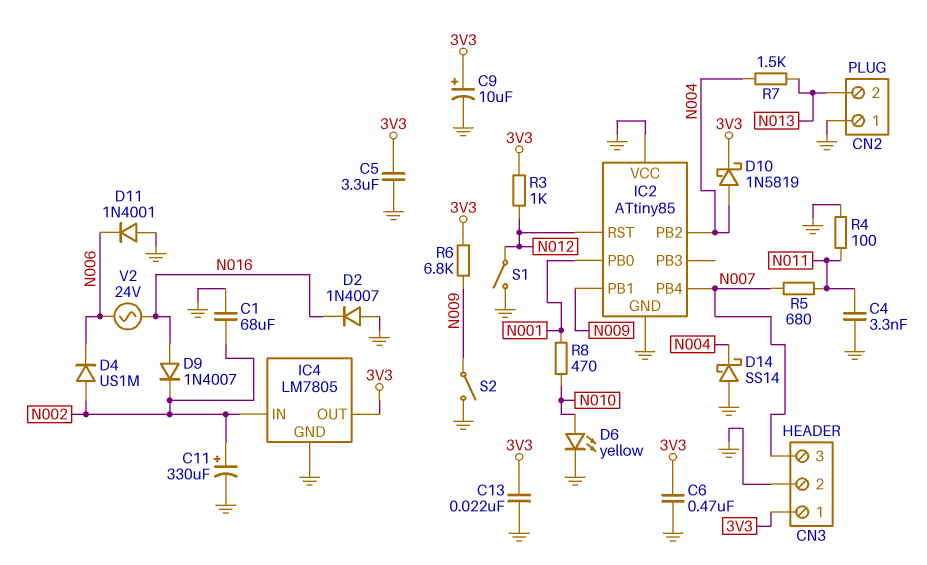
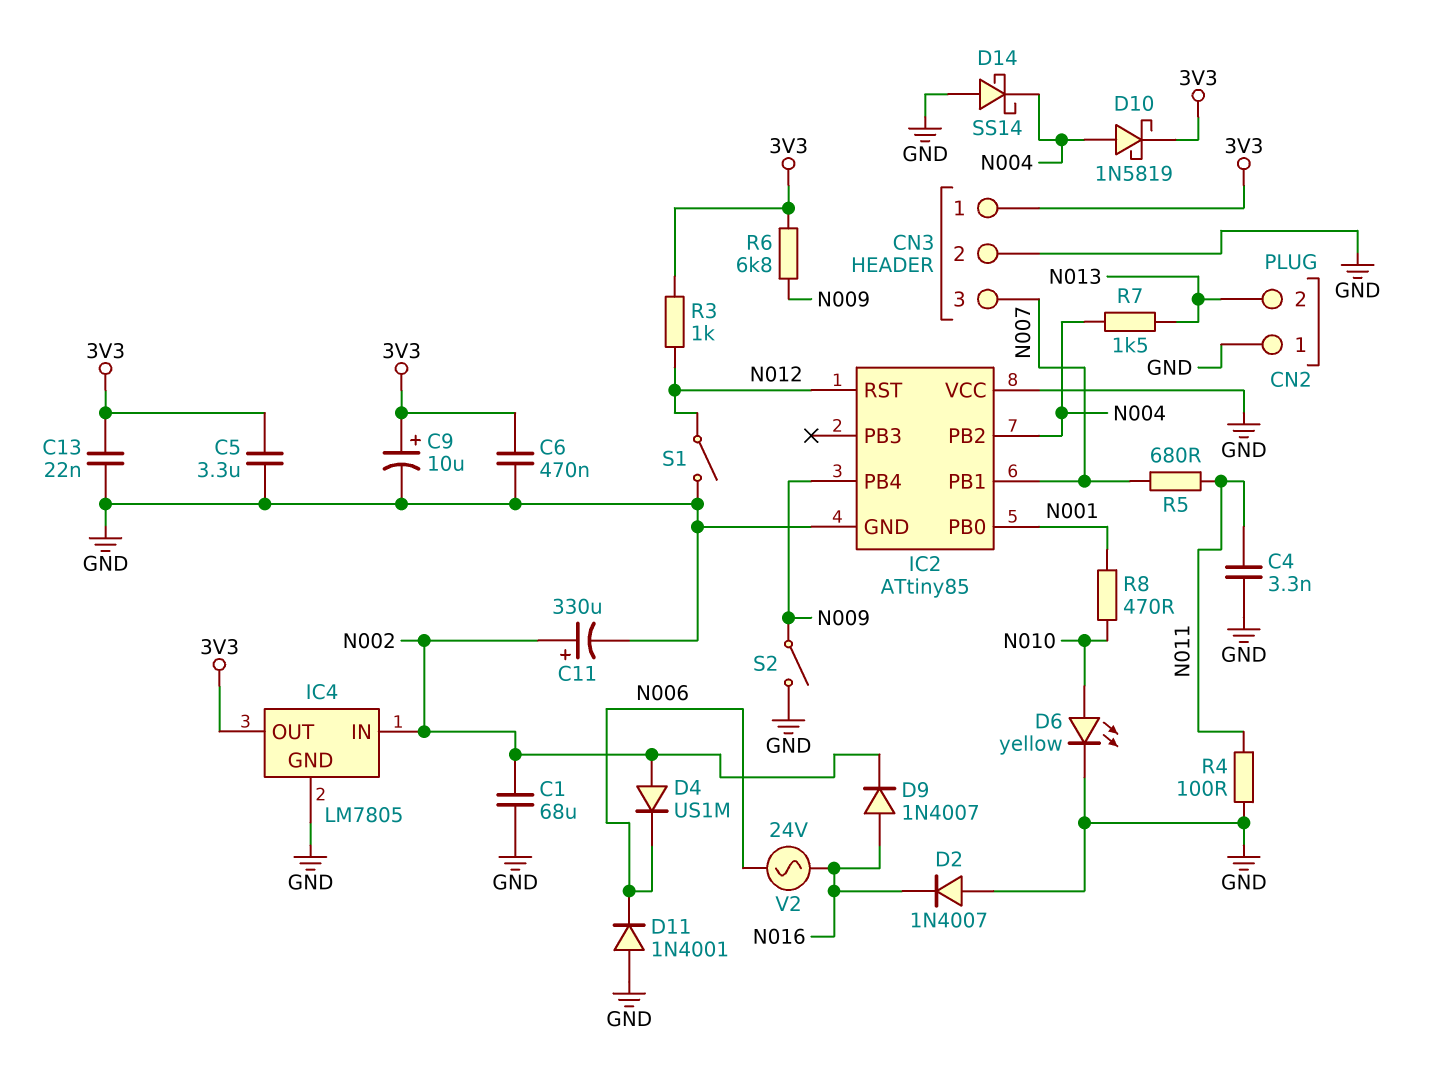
IC2 pin PB1: N009 -> N007
IC2 pin PB4: N007 -> N009

